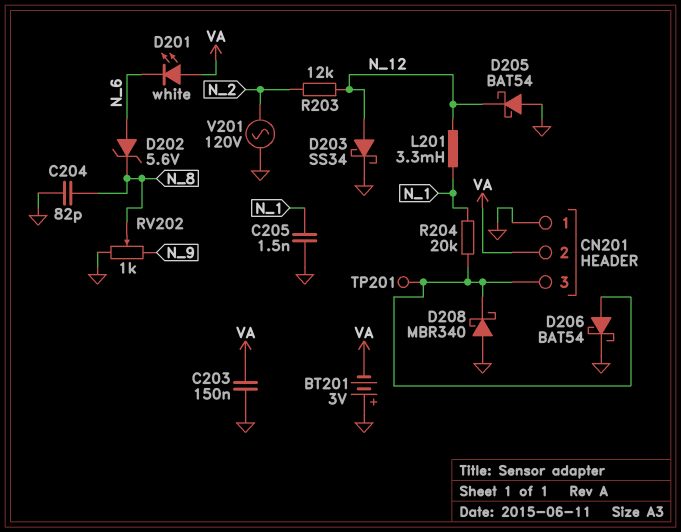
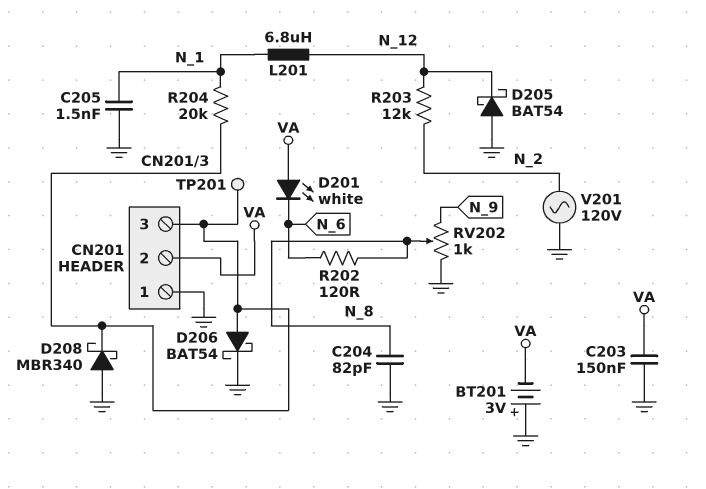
D202: zener 5.6V (A N_6, K N_8) -> none
D203: schottky SS34 (A N_12, K GND) -> none
L201: 3.3mH (N_1, N_12) -> 6.8uH (N_1, N_12)
R202: none -> 120 (N_6, N_8)

